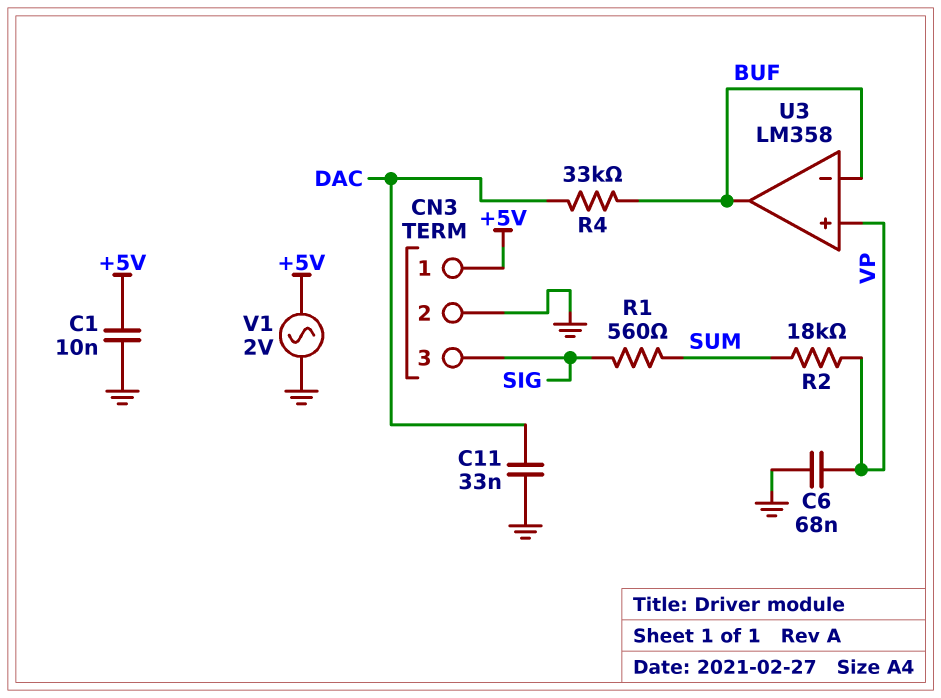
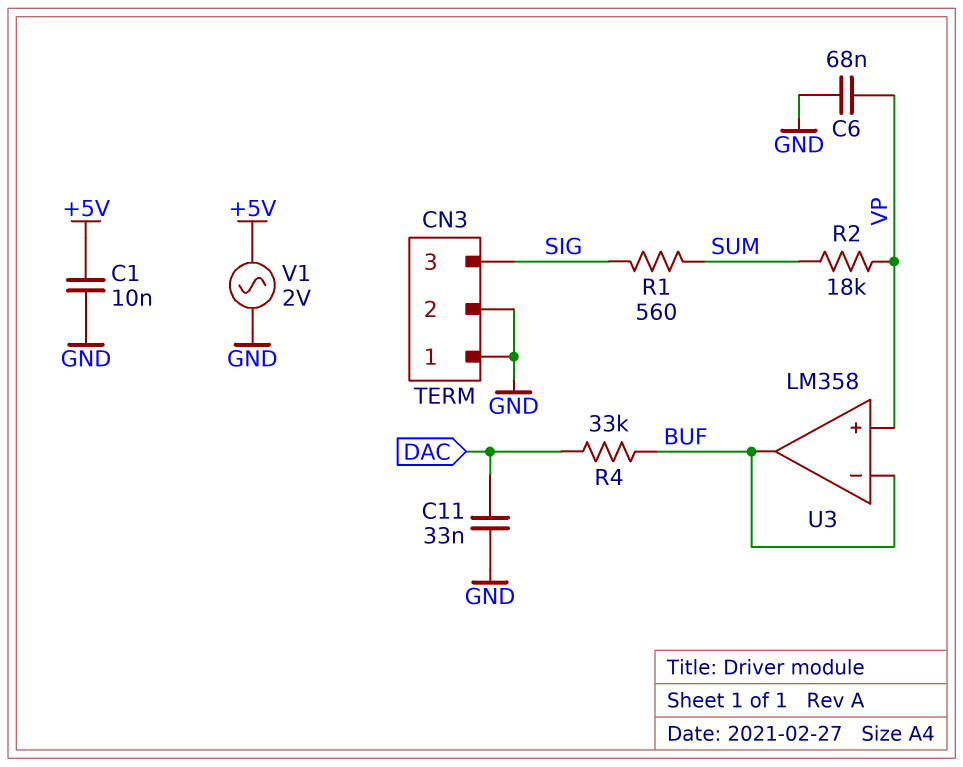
CN3 pin 1: +5V -> GND

